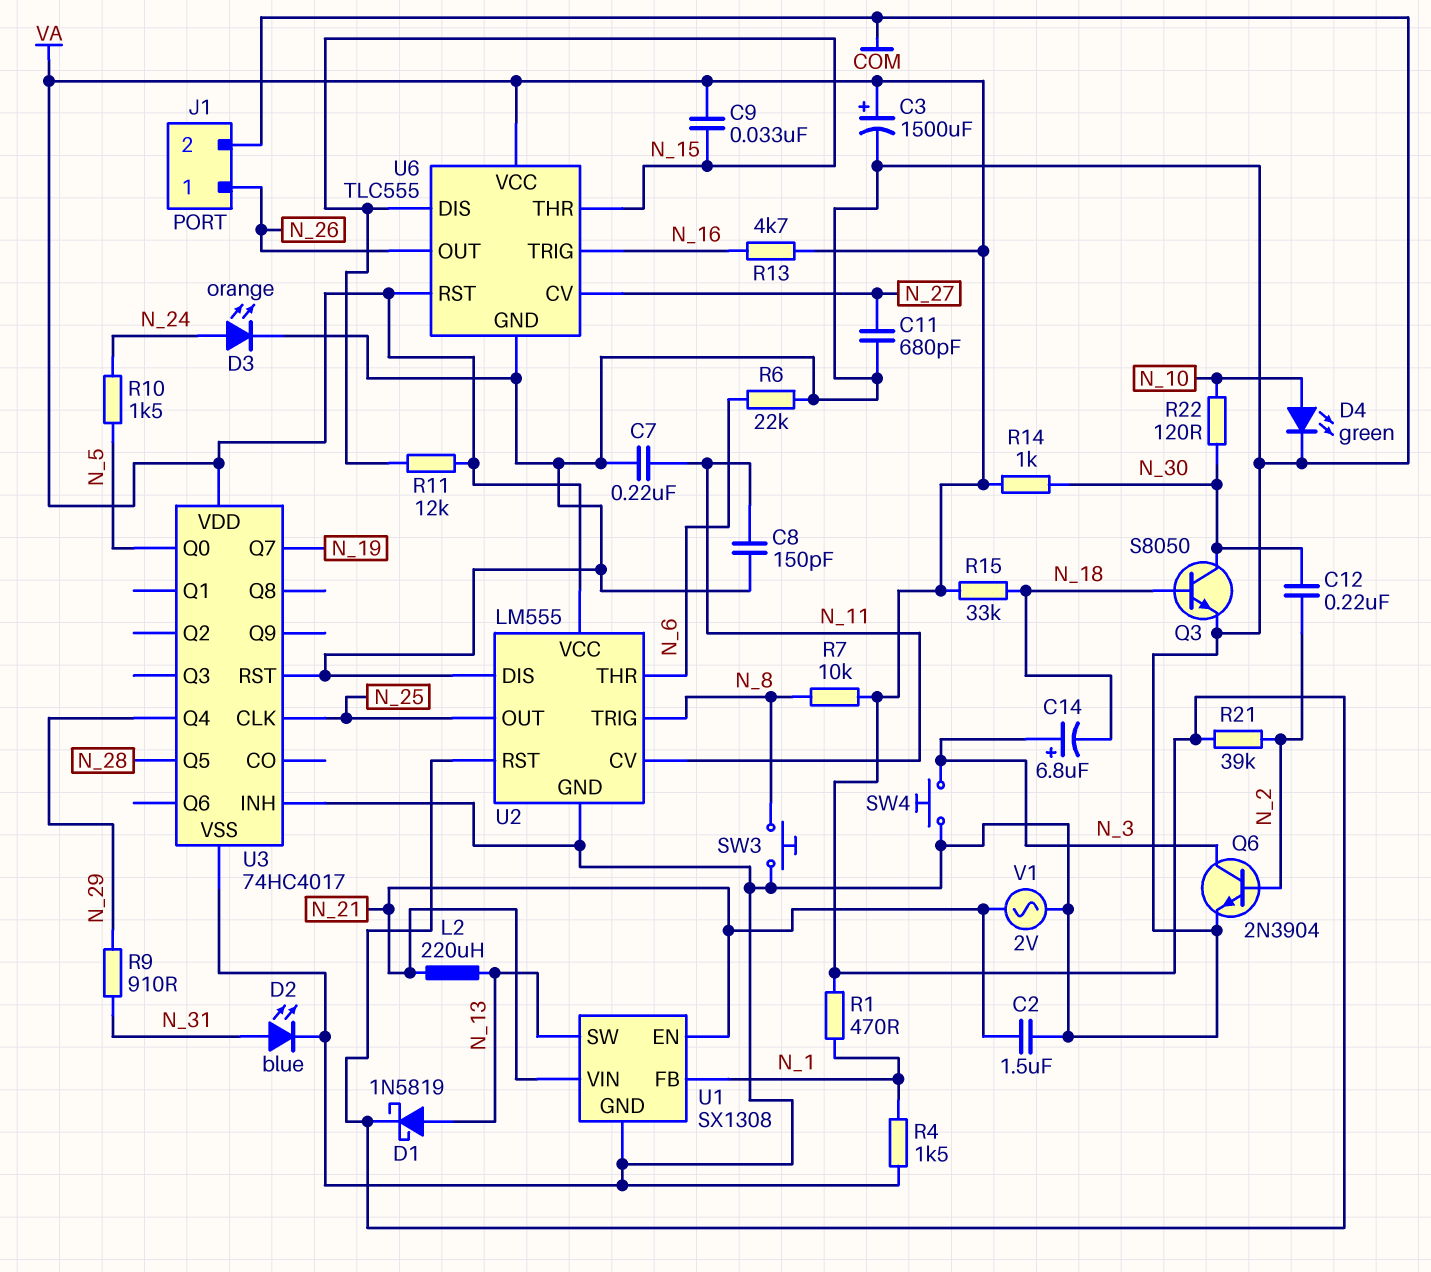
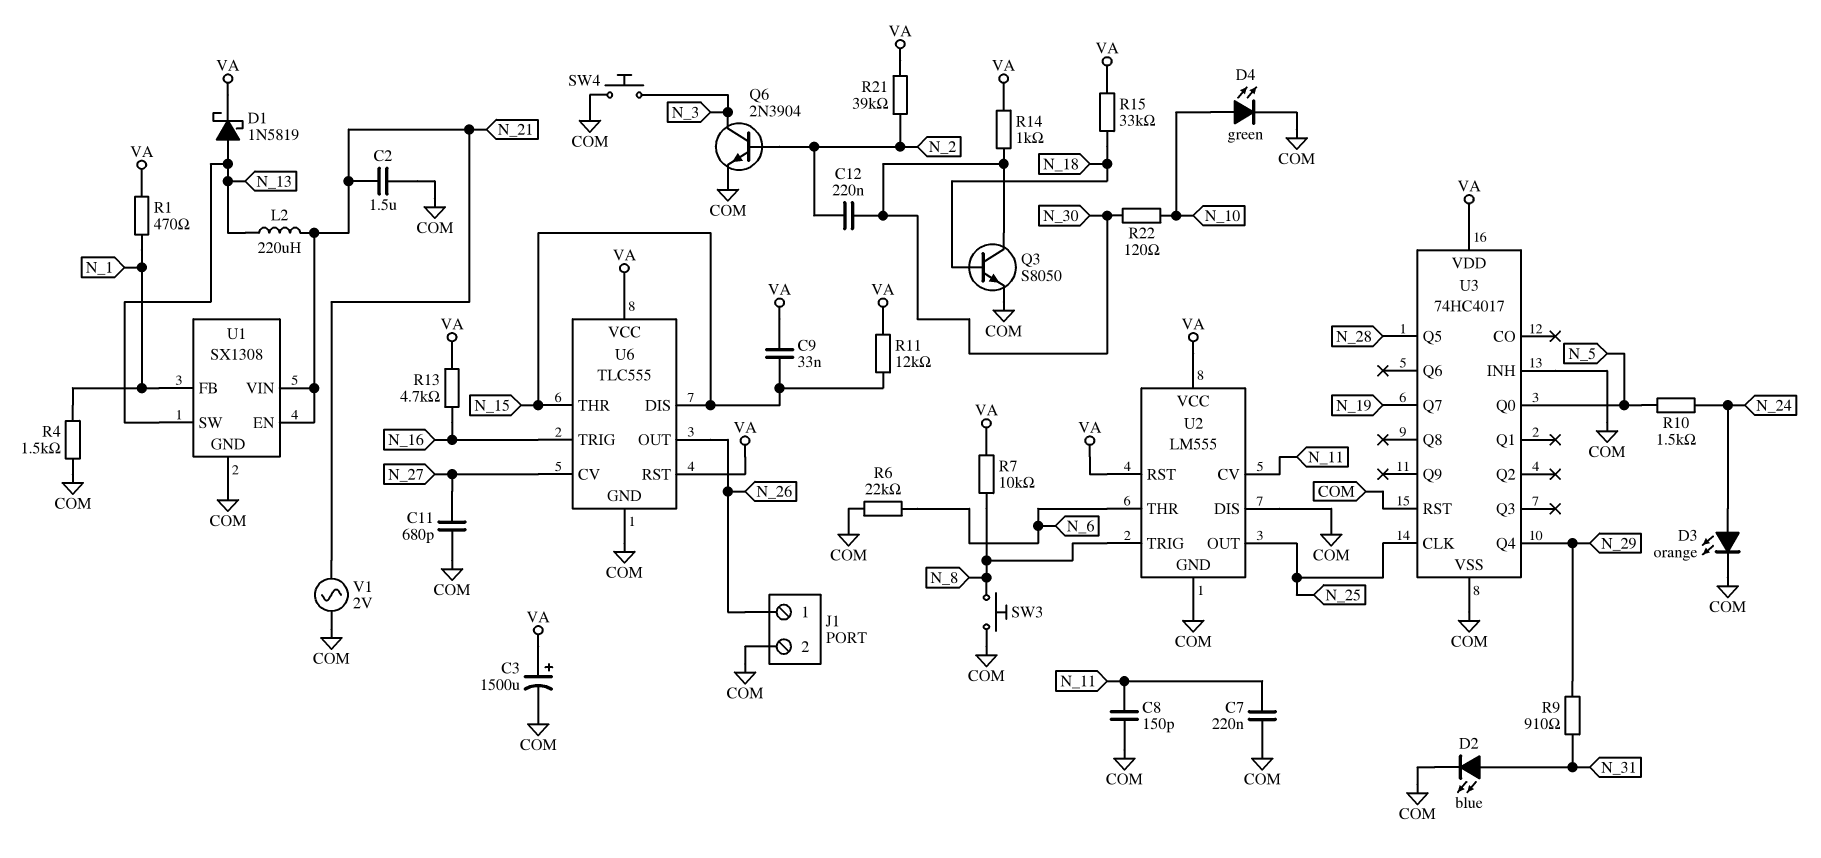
C14: 6.8uF (plus N_3, minus N_18) -> none

